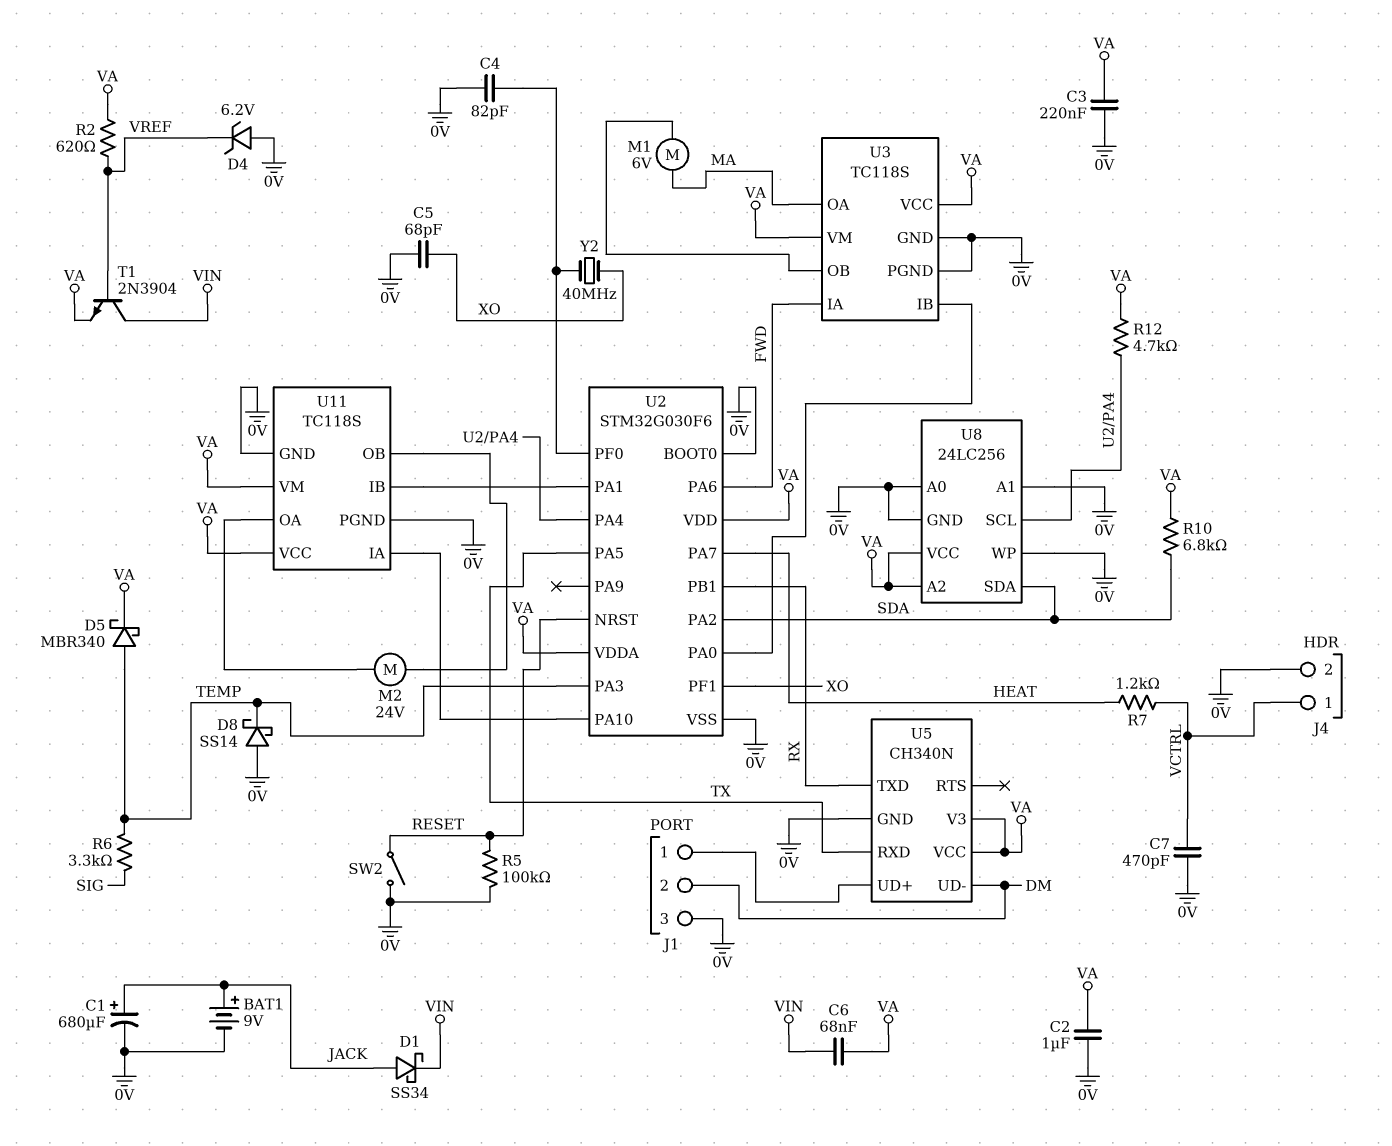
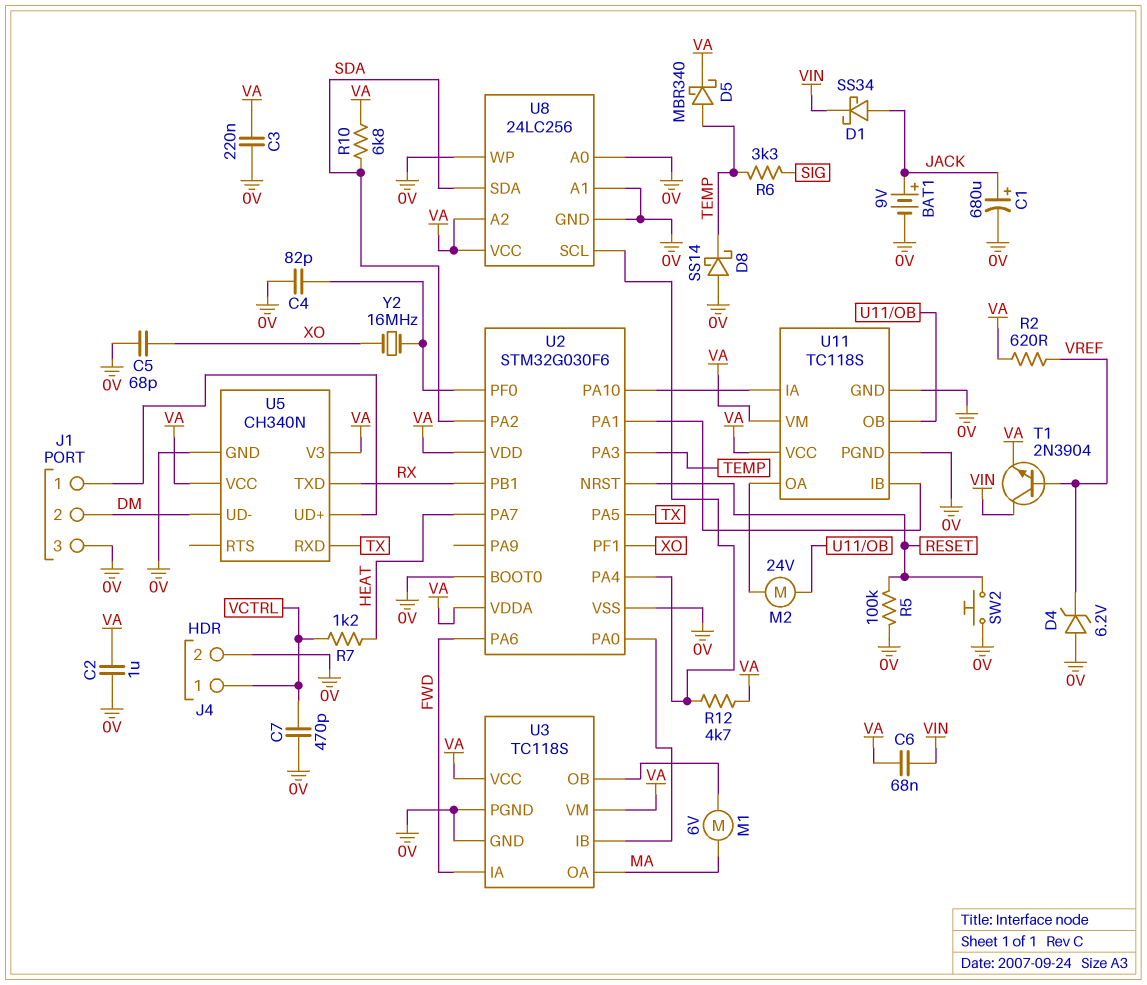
SW2: switch (0V, RESET) -> button (0V, RESET)
Y2: 40MHz (U2/PF0, XO) -> 16MHz (U2/PF0, XO)

